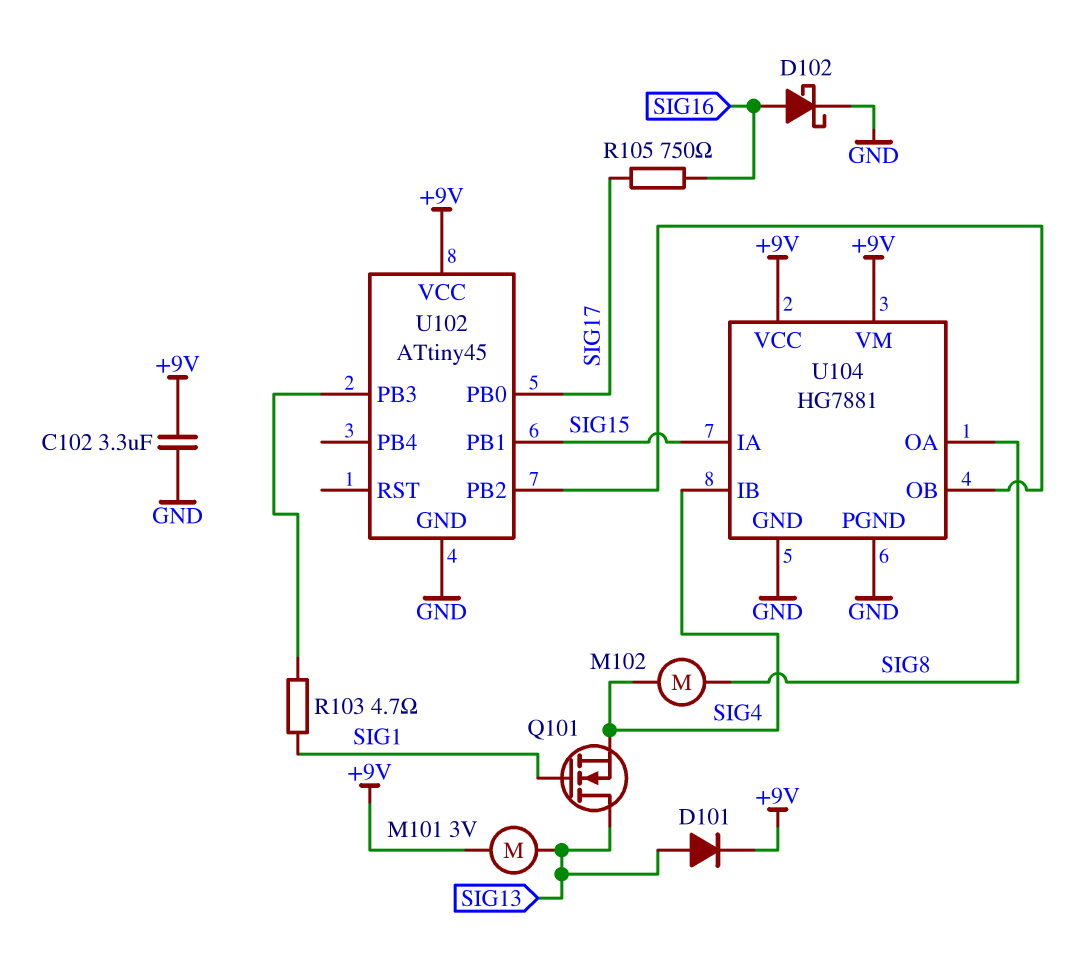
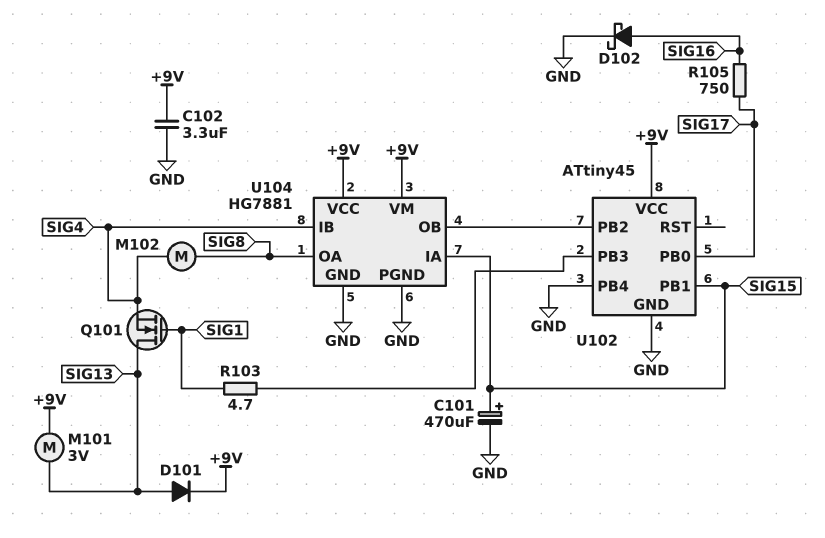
C101: none -> 470uF (plus SIG15, minus GND)
U102 pin PB4: none -> GND

